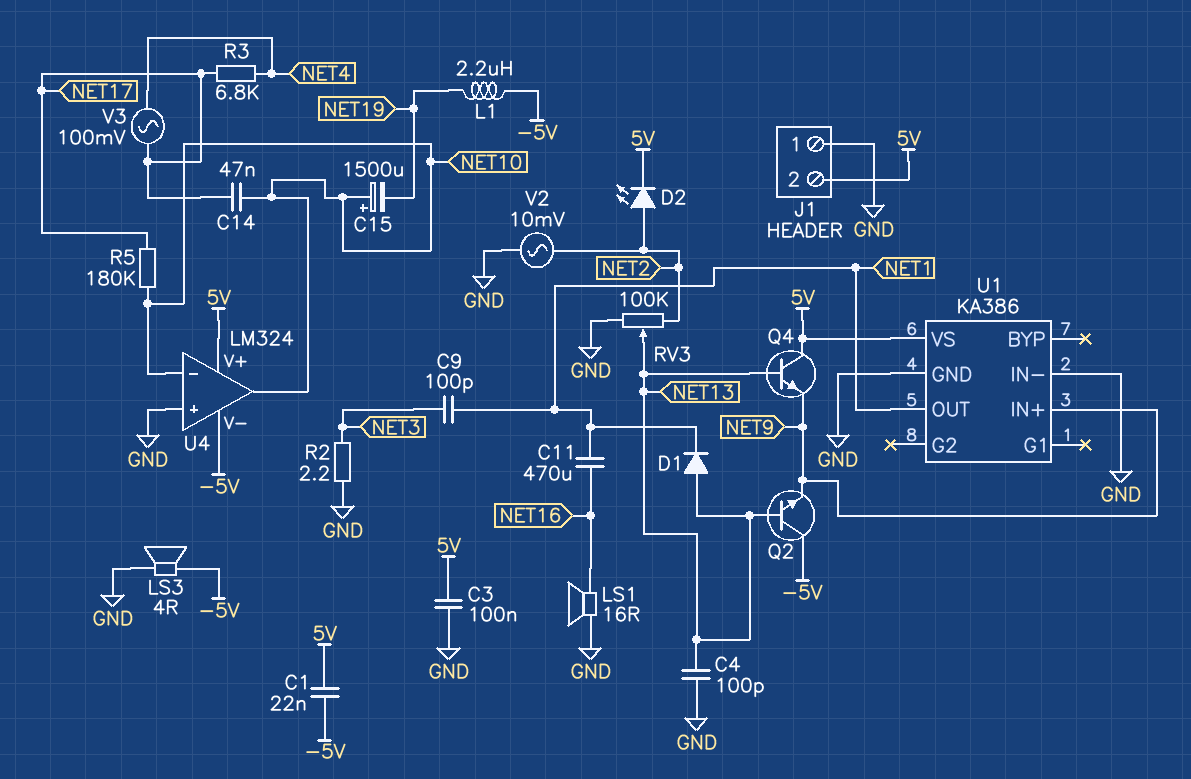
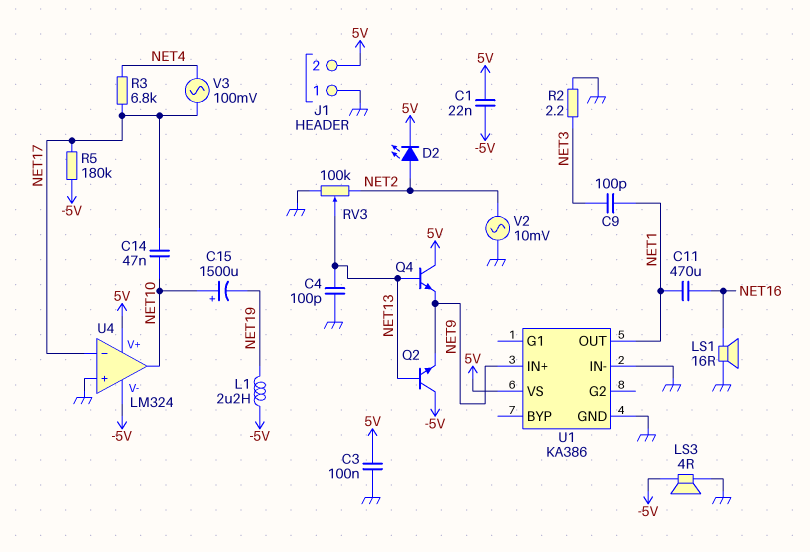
D1: diode (A NET13, K NET1) -> none
R5: 180k (NET10, NET17) -> 180k (-5V, NET17)
U4 pin in-: NET10 -> NET17

